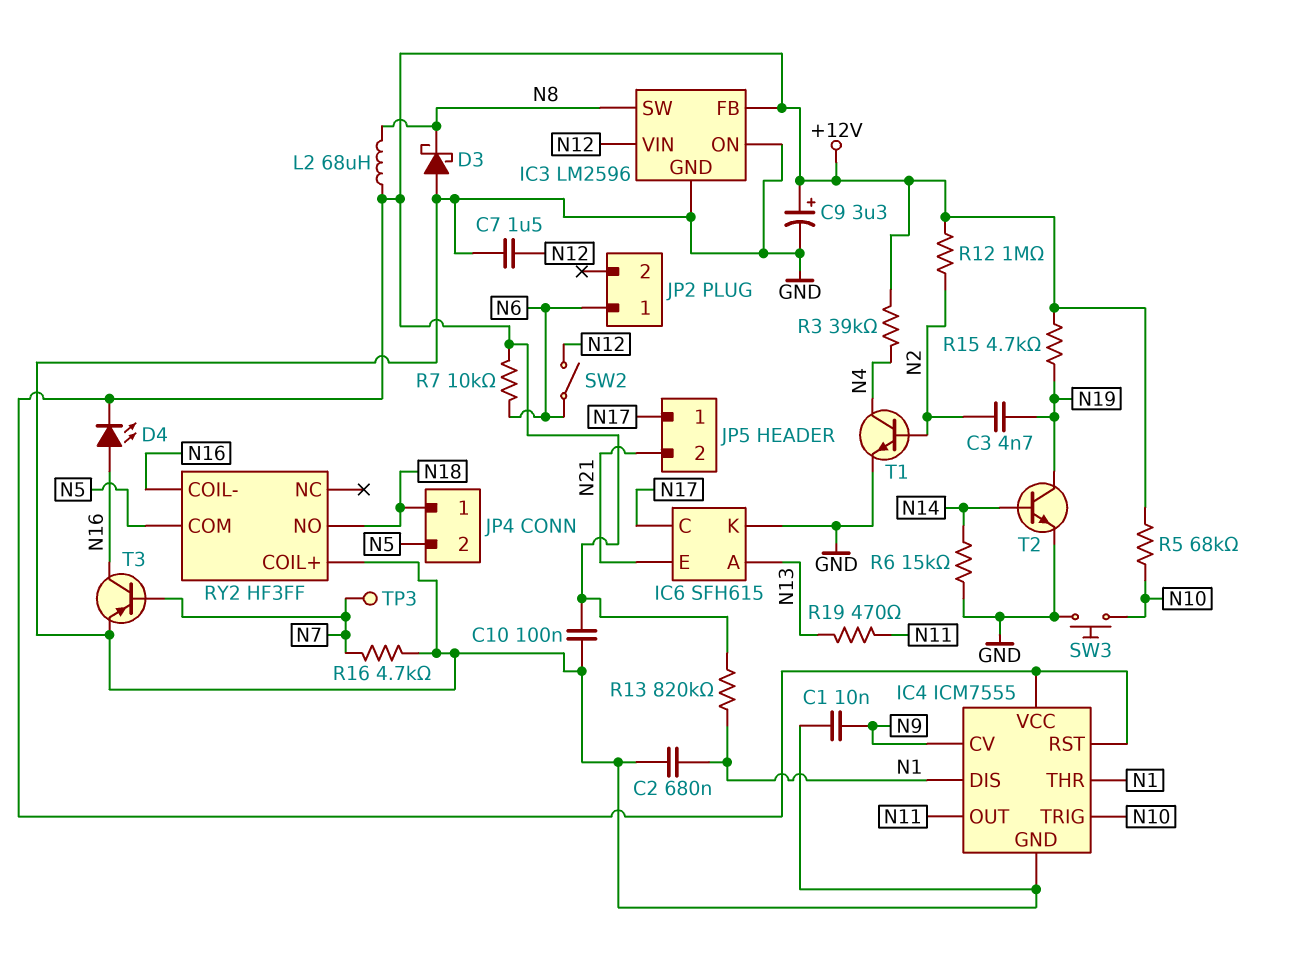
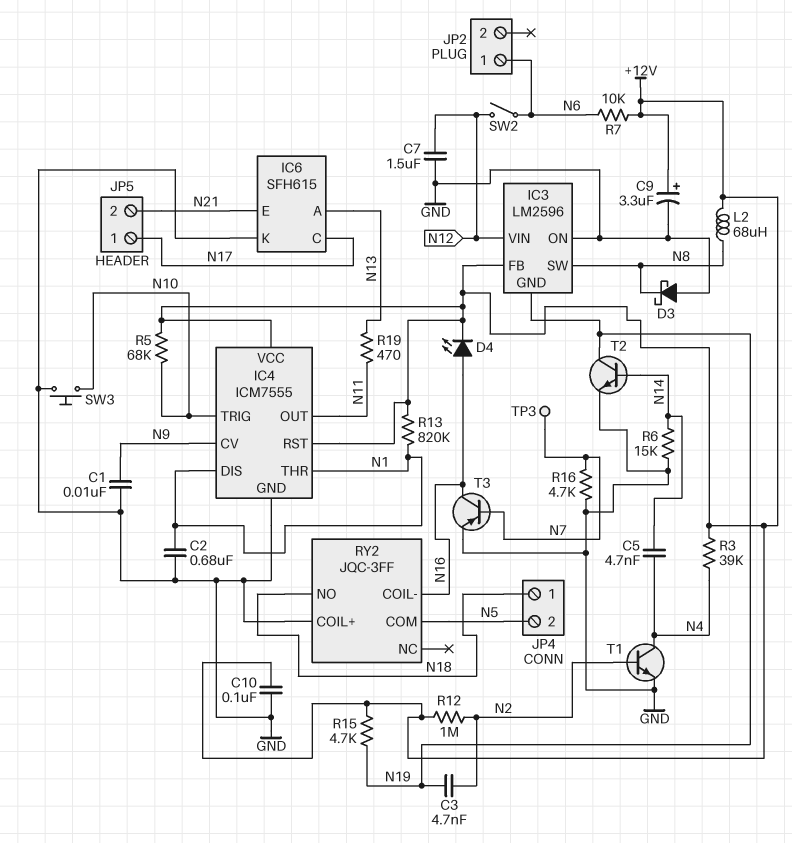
C5: none -> 4.7nF (N4, N14)
IC3 pin GND: GND -> N19
RY2: HF3FF -> JQC-3FF

